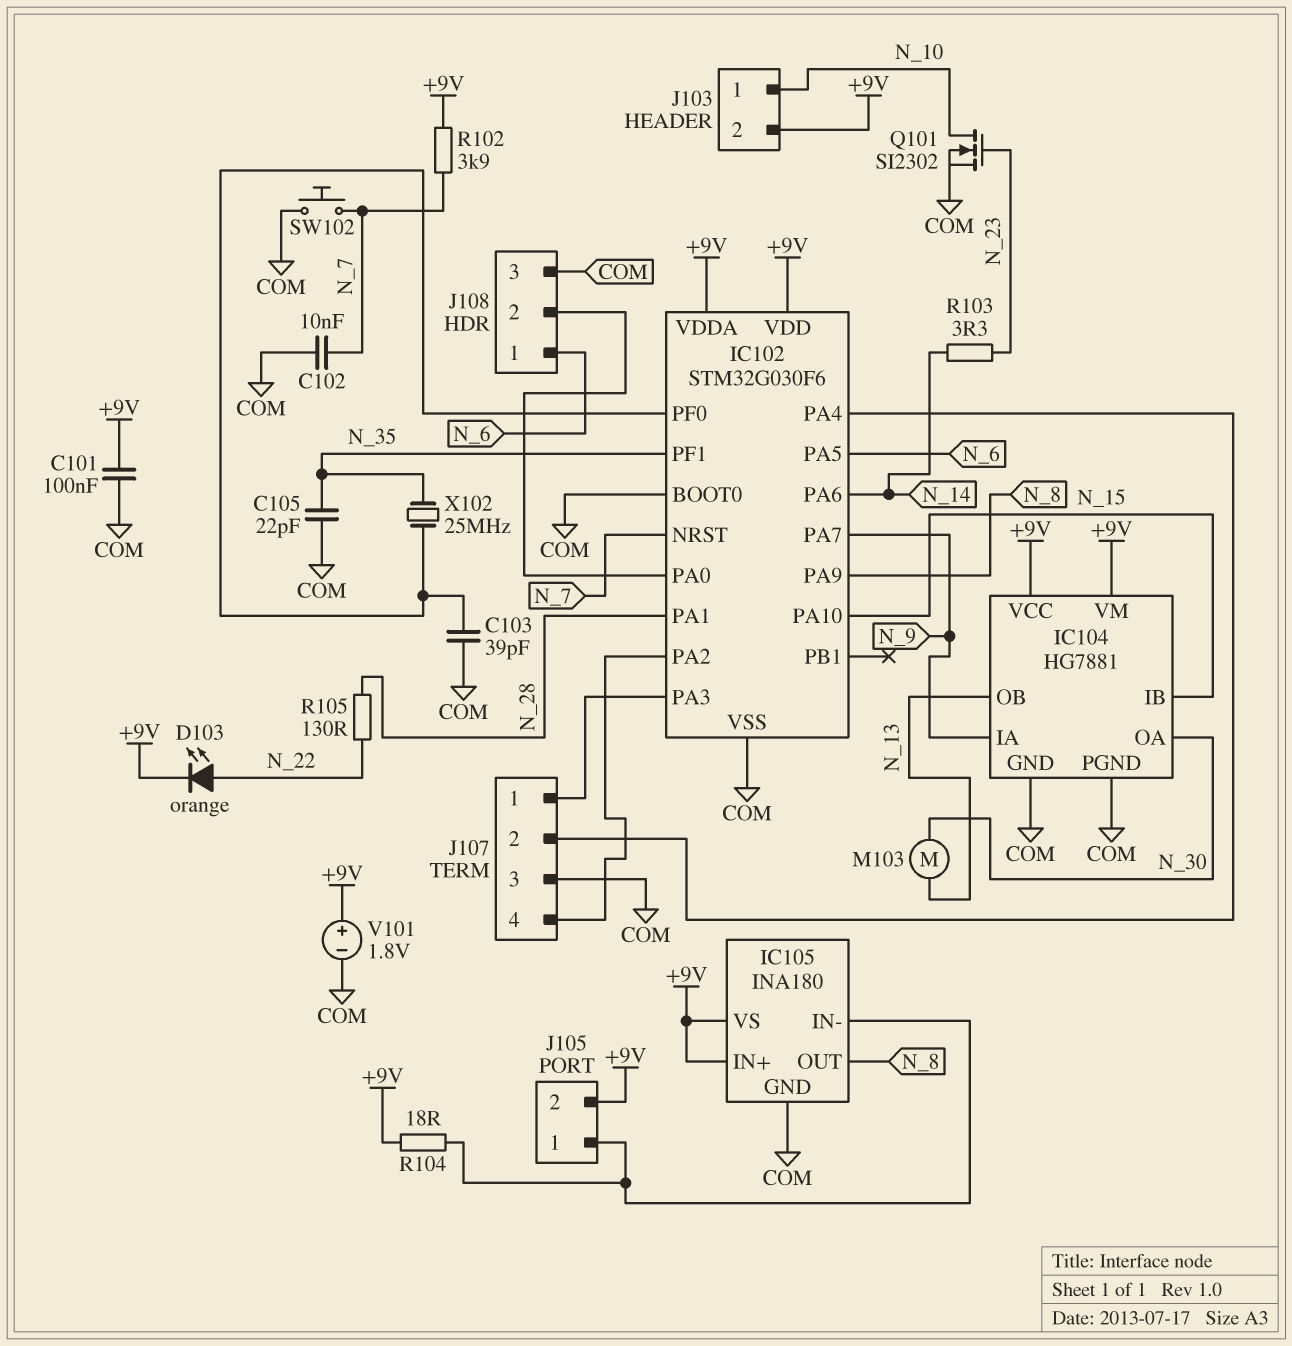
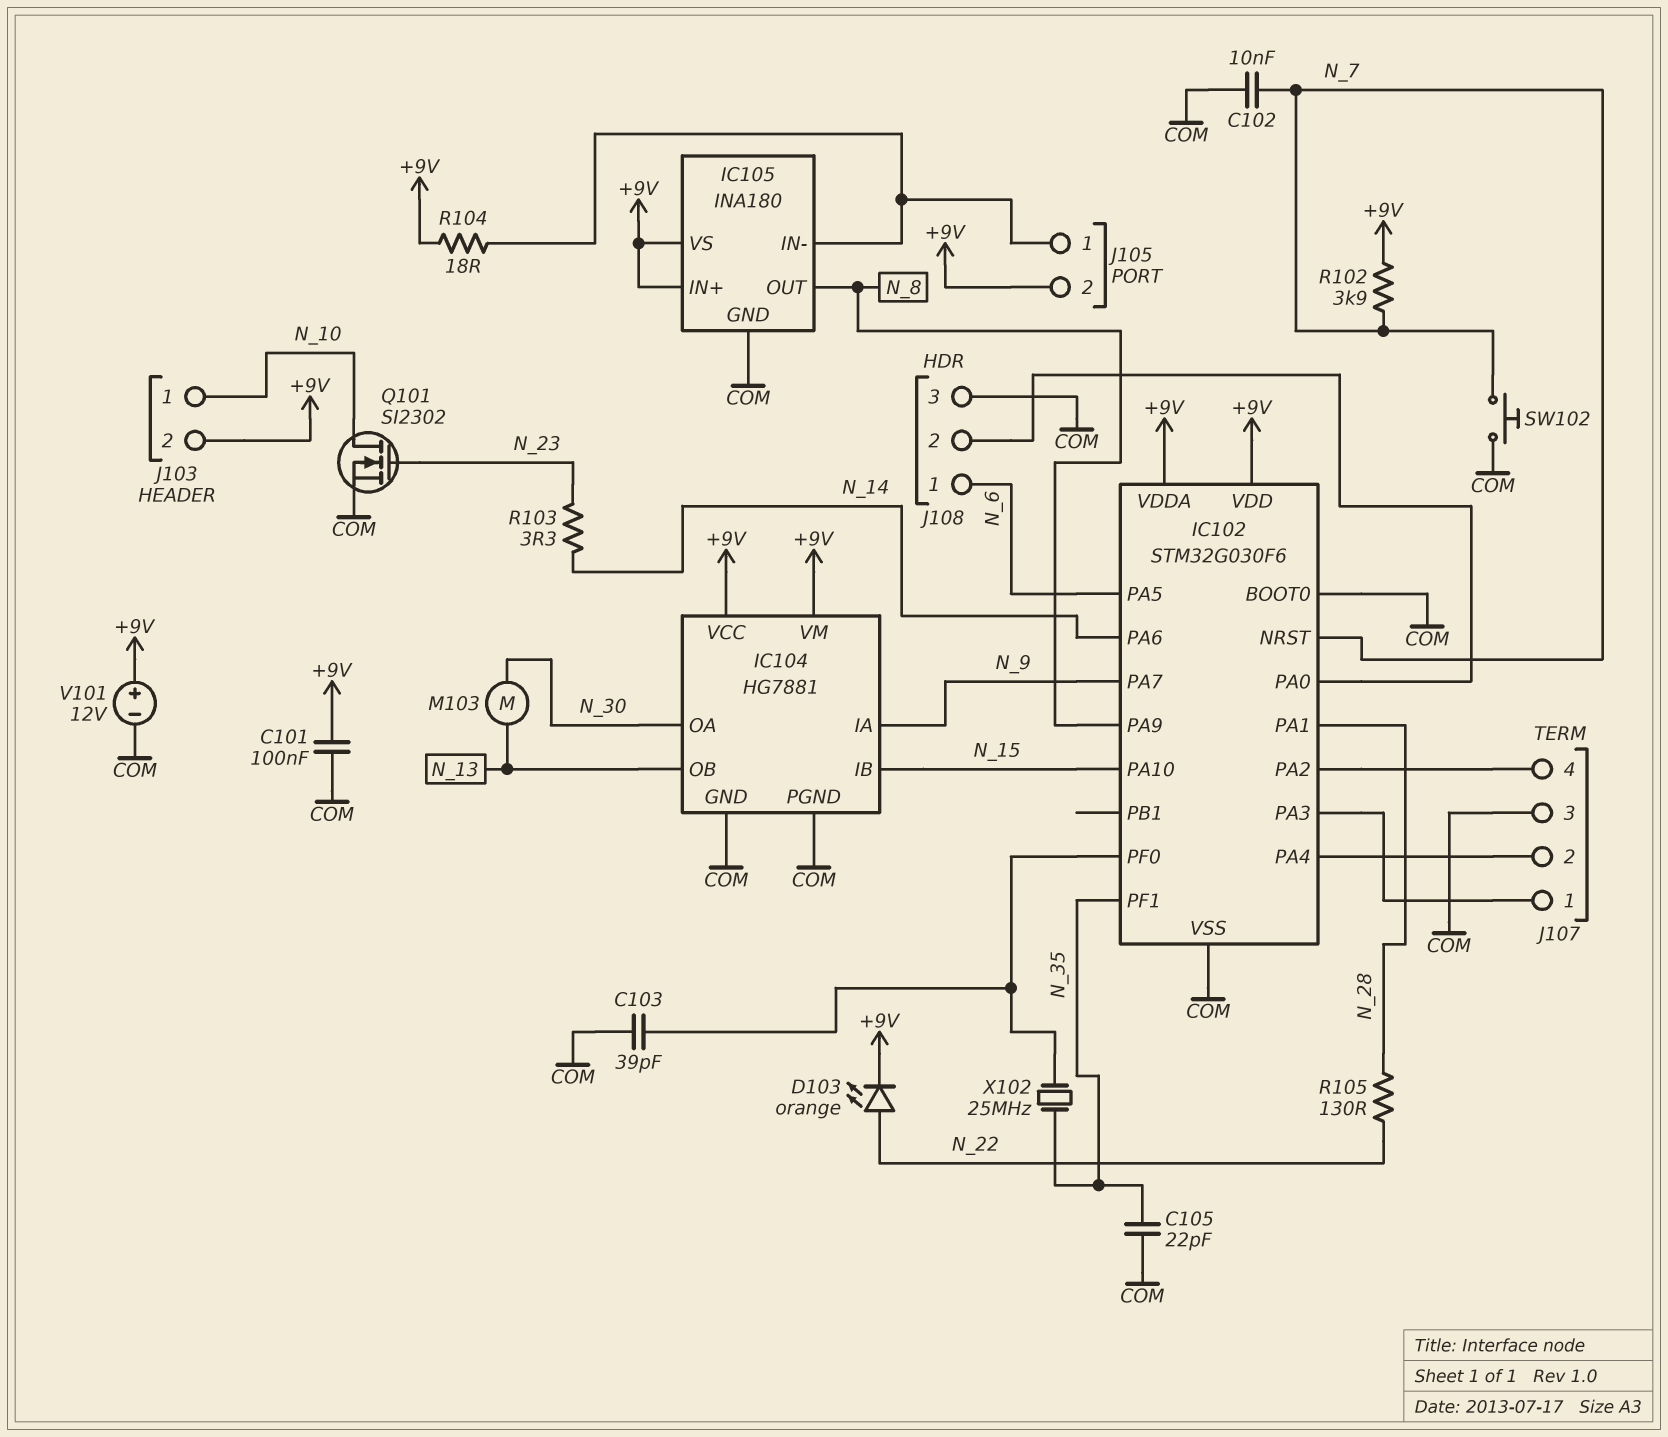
V101: 1.8V (plus +9V, minus COM) -> 12V (plus +9V, minus COM)

